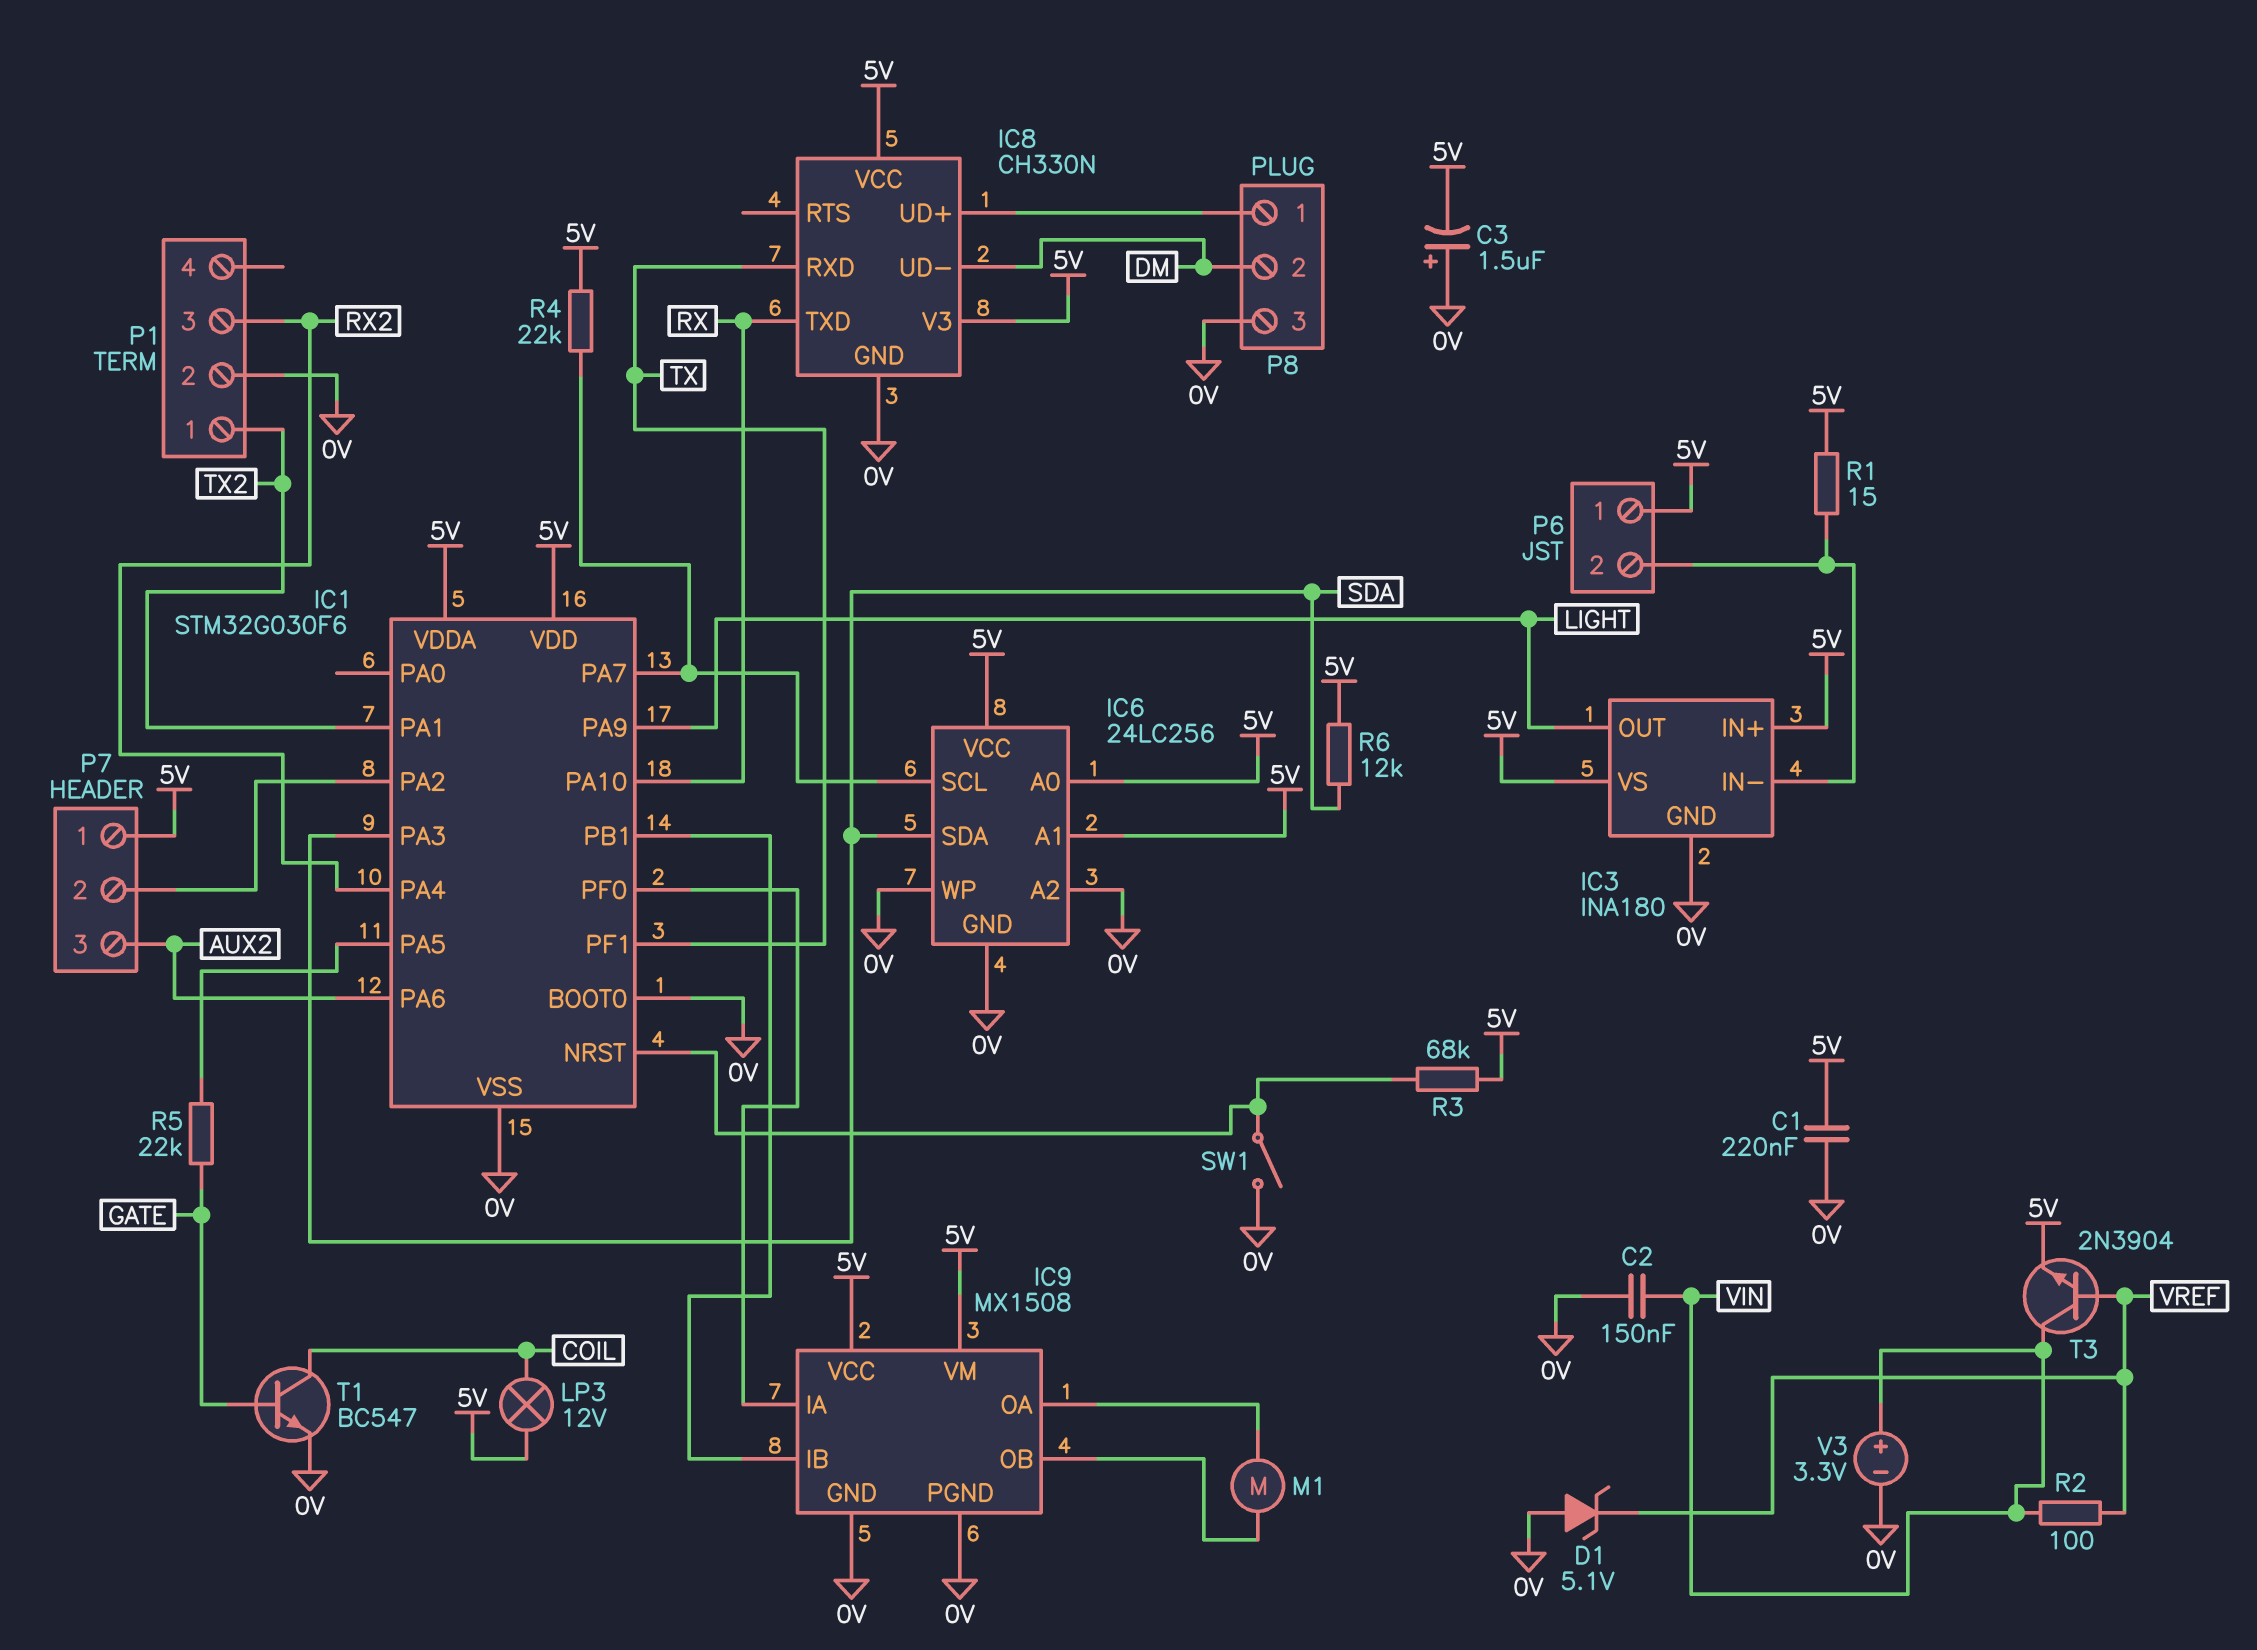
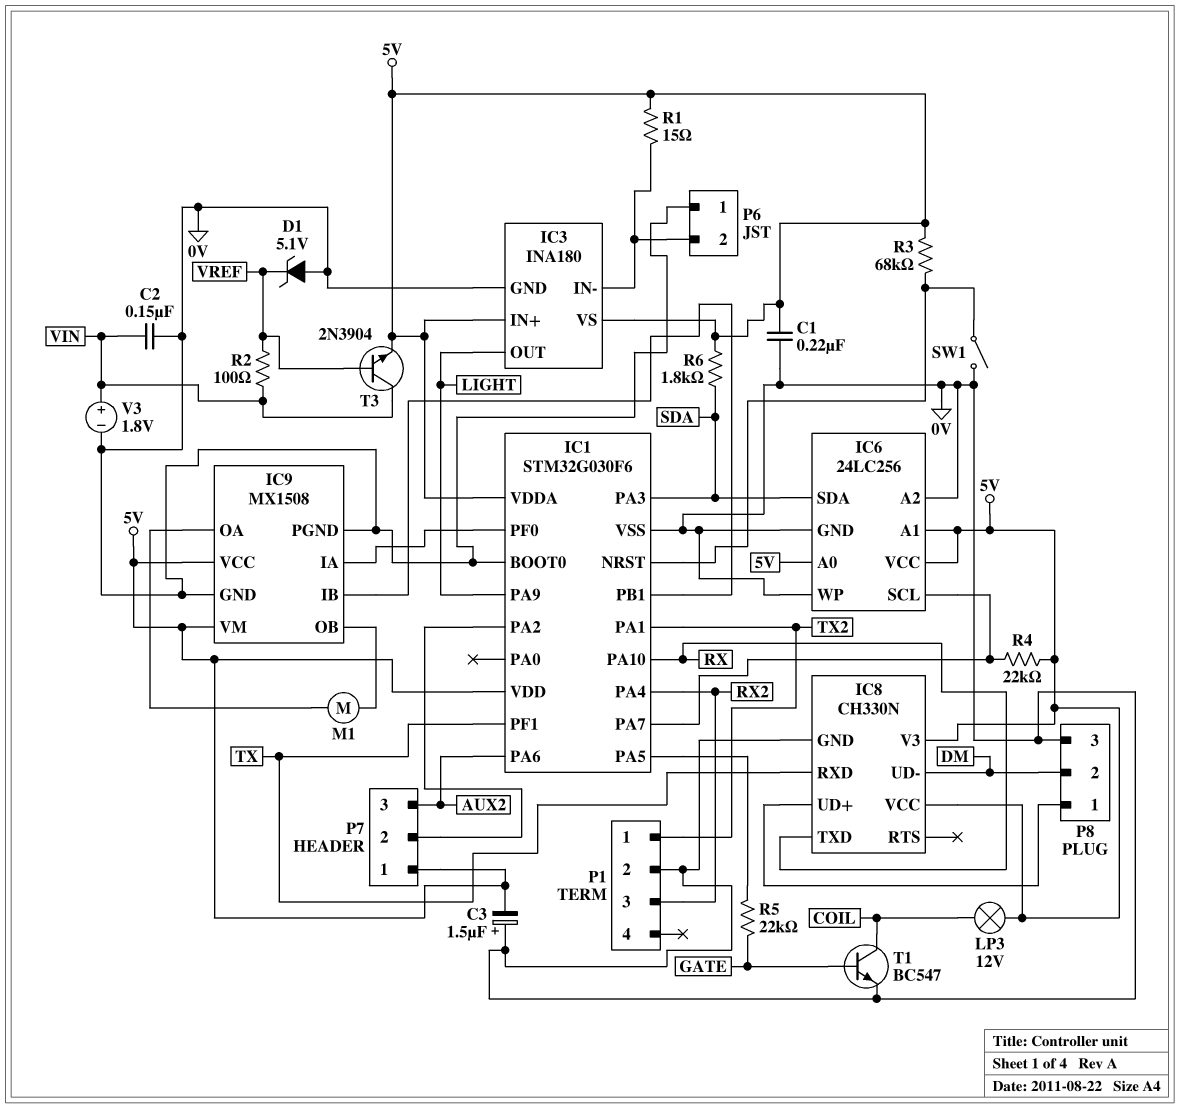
P6 pin 1: 5V -> 0V
R6: 12k (5V, SDA) -> 1.8k (5V, SDA)
V3: 3.3V (plus VIN, minus 0V) -> 1.8V (plus VIN, minus 0V)

